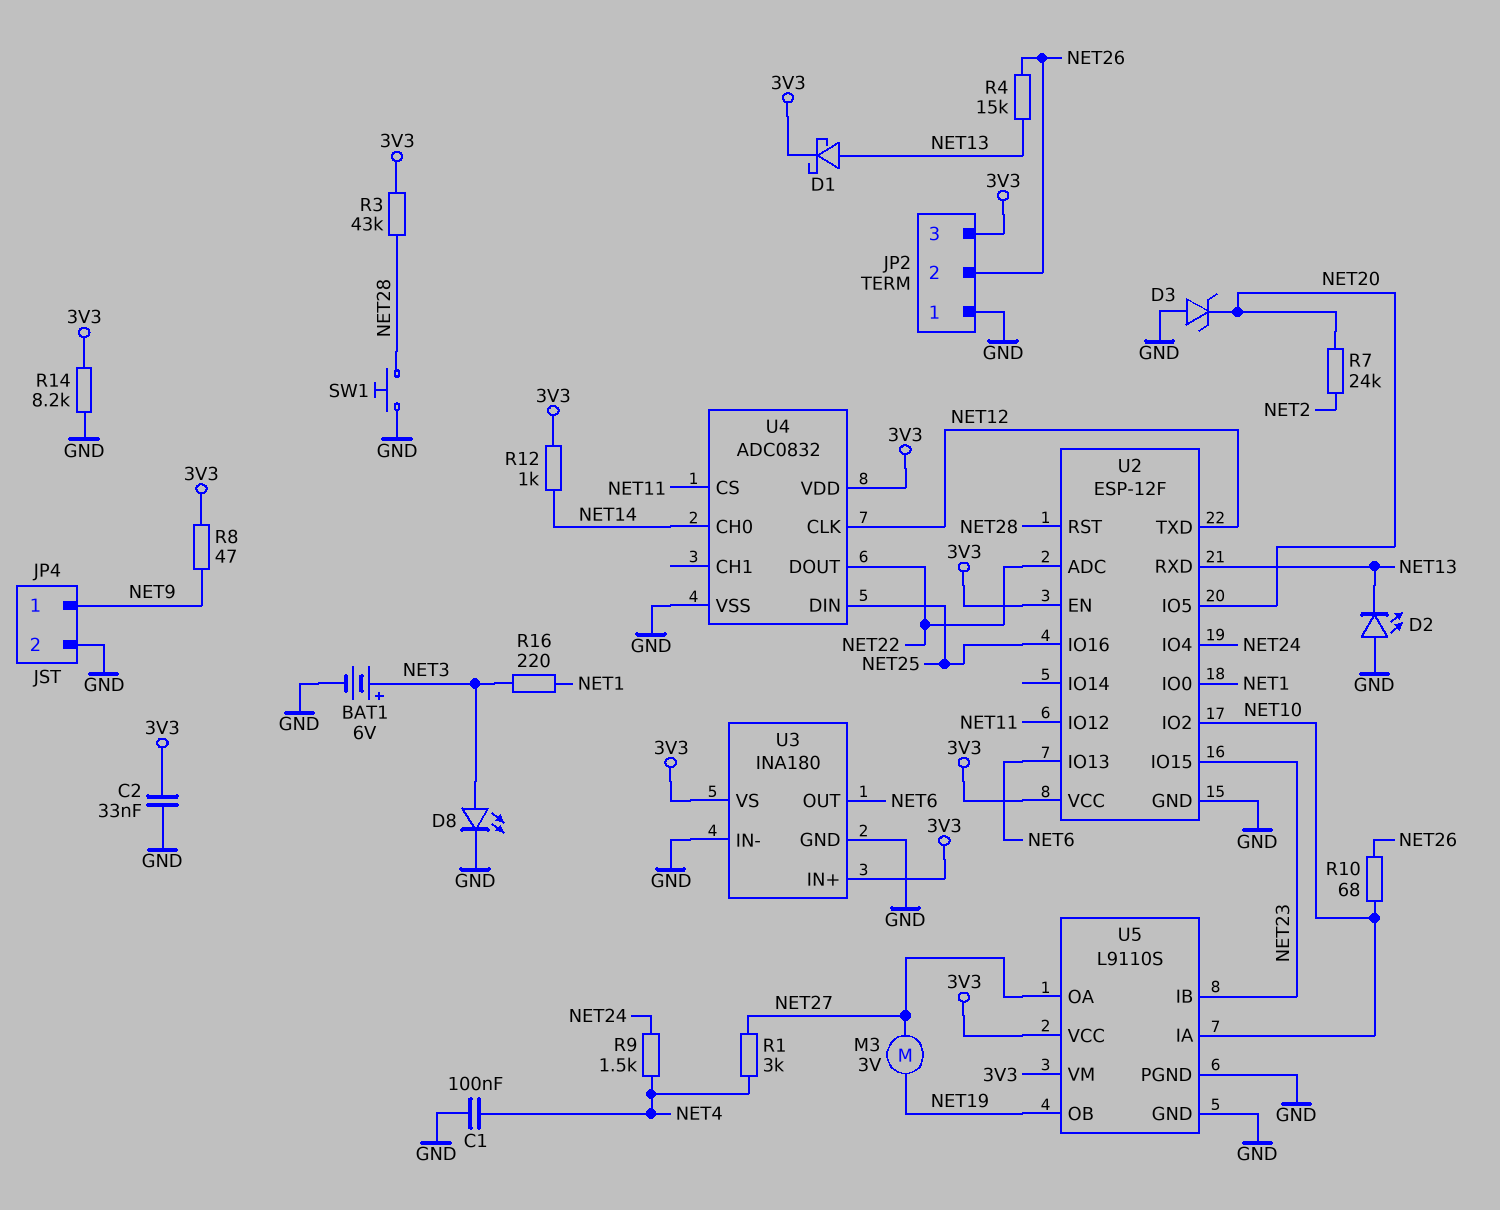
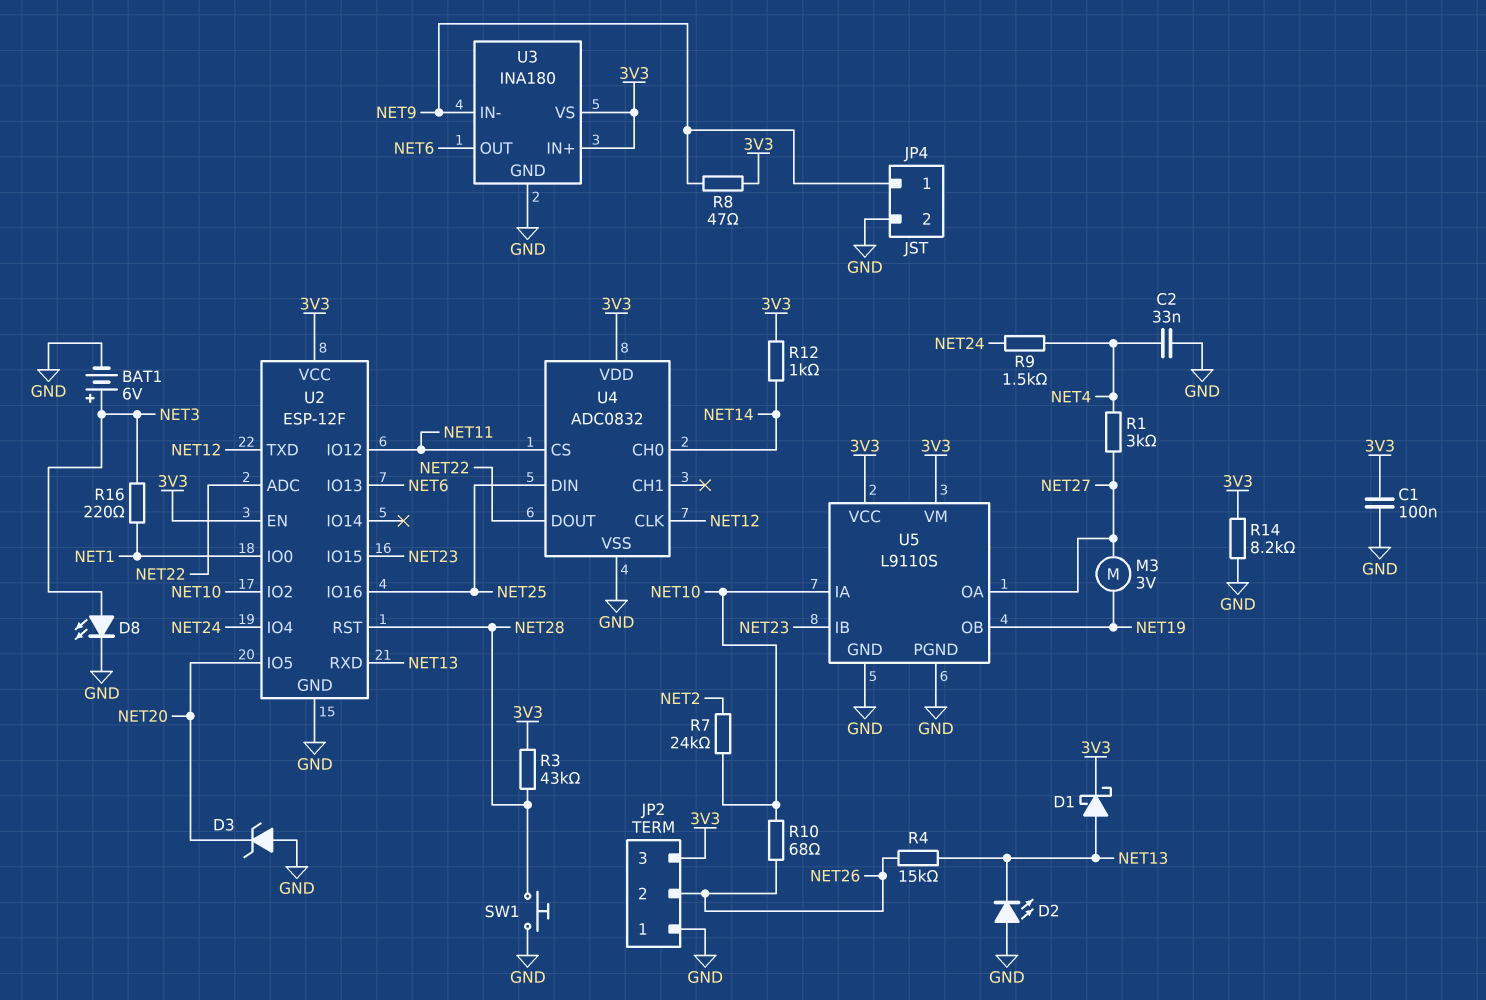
C1: 100nF (GND, NET4) -> 100nF (3V3, GND)
C2: 33nF (3V3, GND) -> 33nF (GND, NET4)
R7: 24k (NET2, NET20) -> 24k (NET2, NET10)
U3 pin IN-: GND -> NET9

